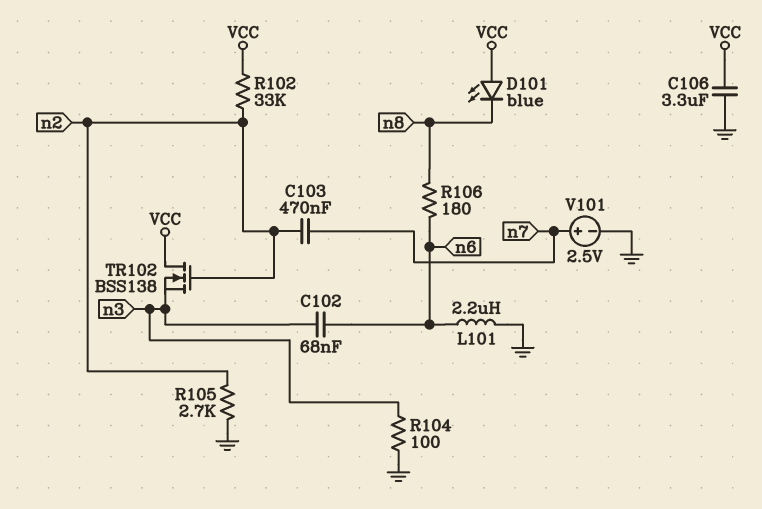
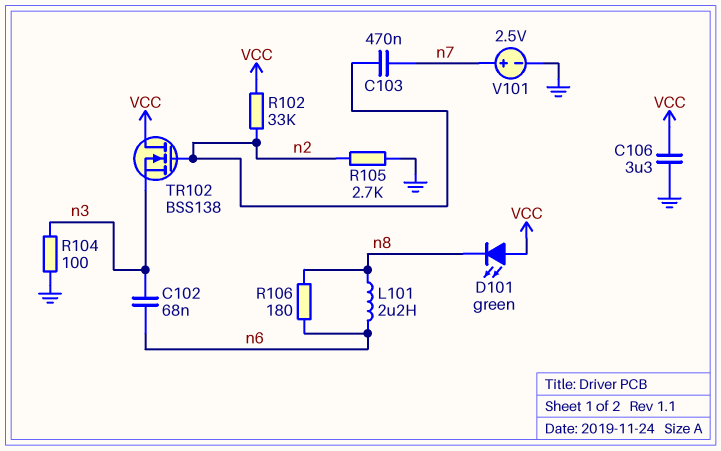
D101: LED blue (A VCC, K n8) -> LED green (A VCC, K n8)
L101: 2.2uH (GND, n6) -> 2.2uH (n6, n8)

